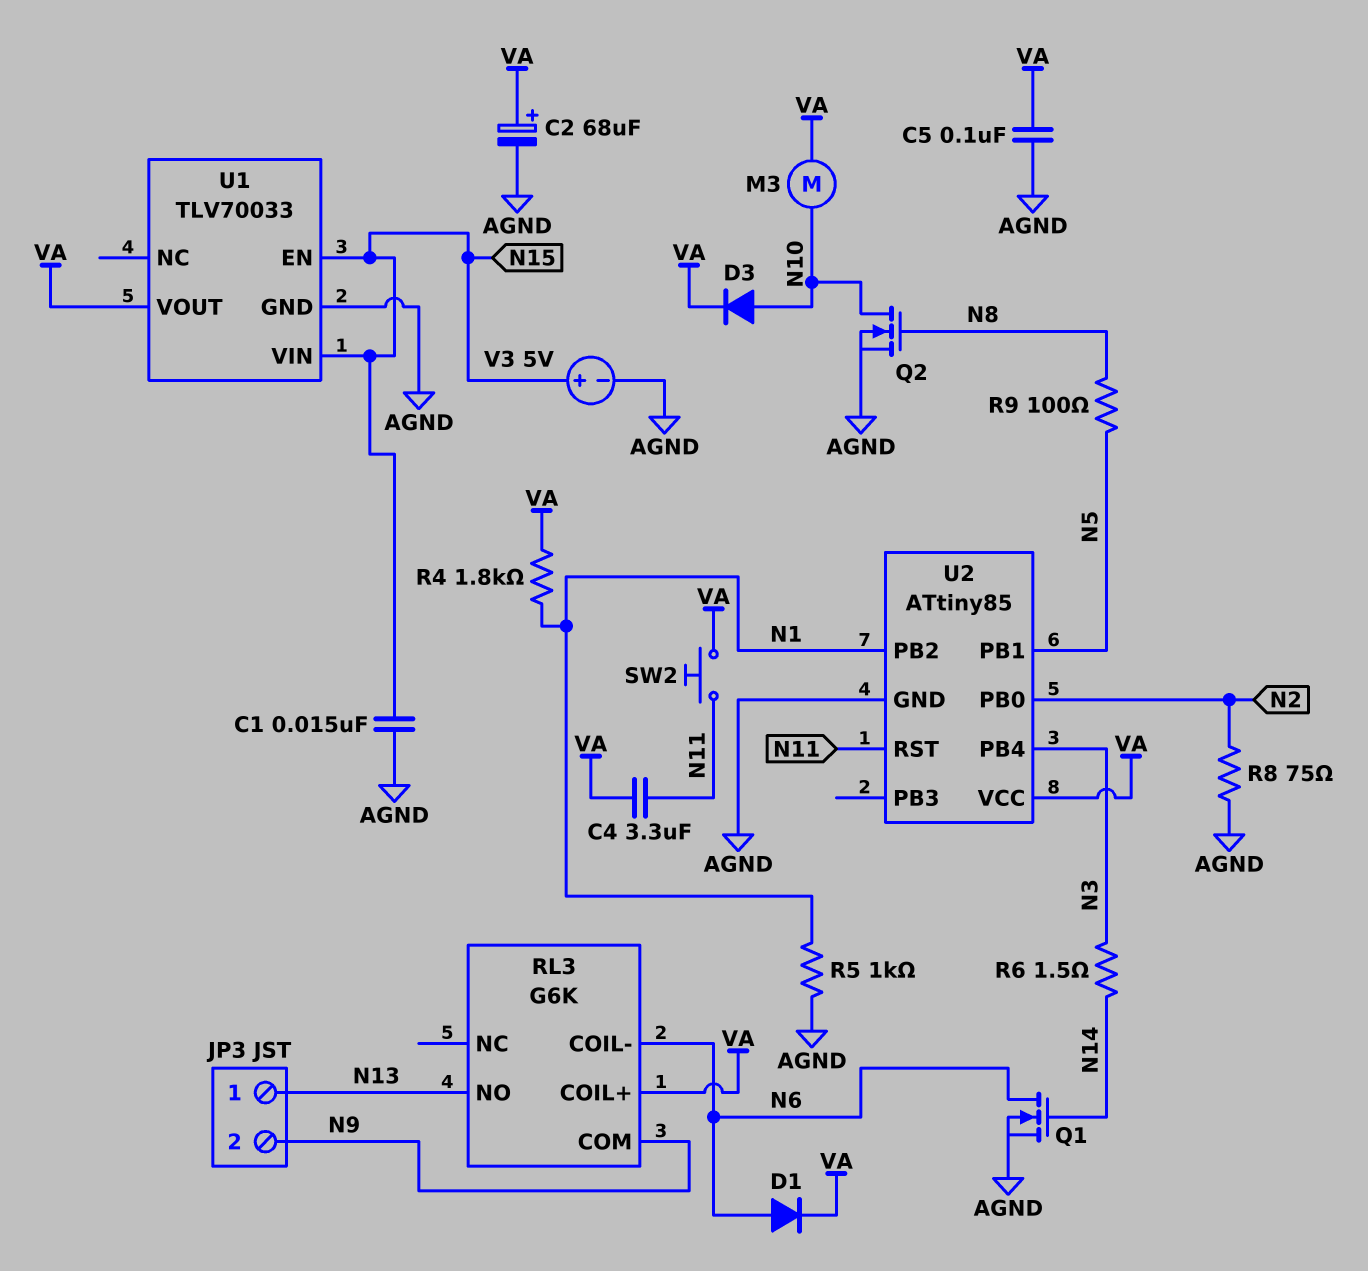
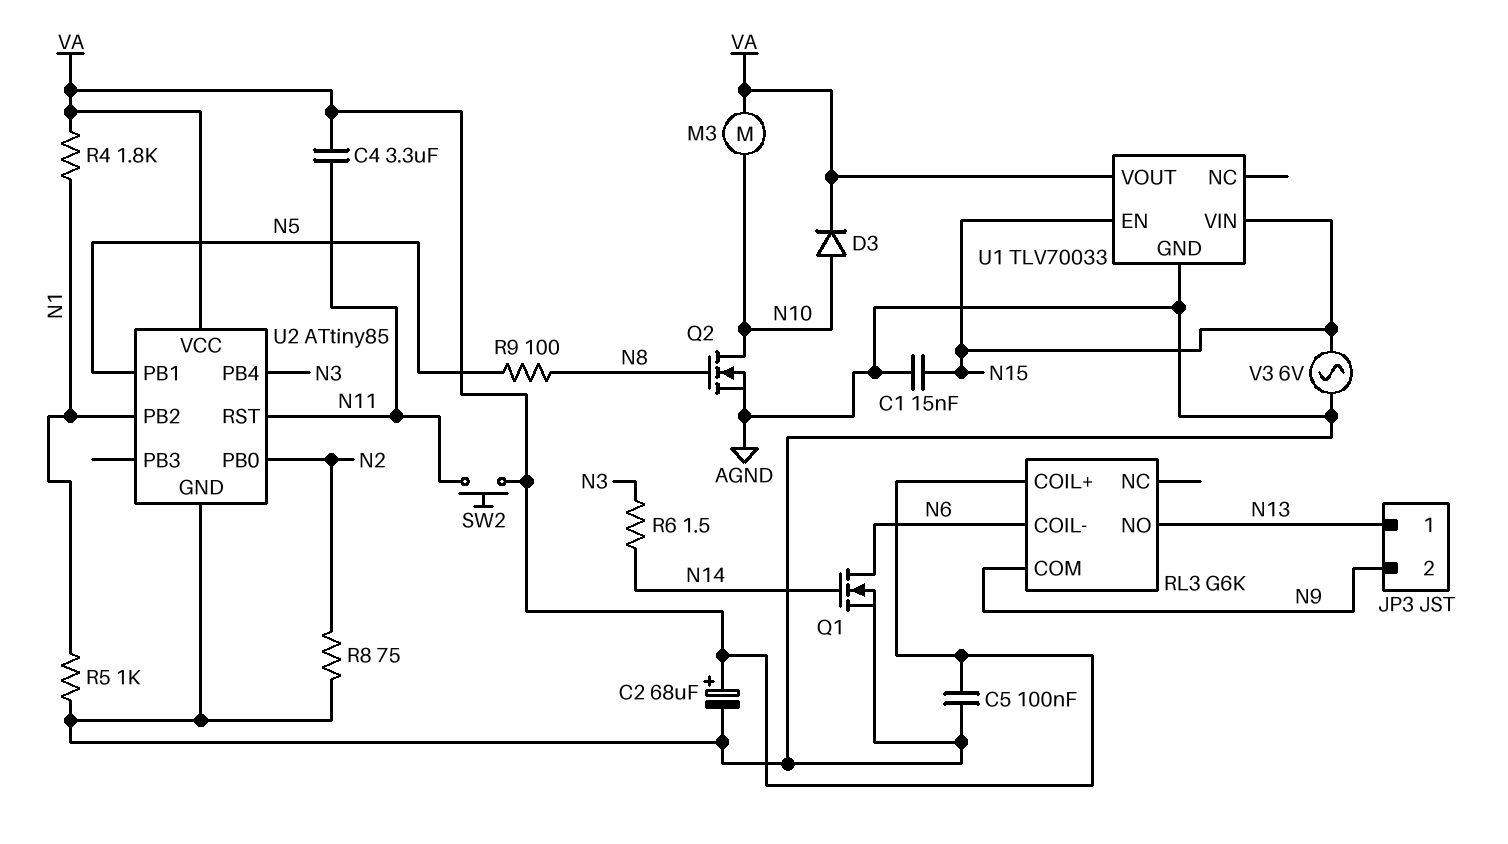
D1: diode (A N6, K VA) -> none
V3: 5V (plus N15, minus AGND) -> AC 6V (AGND, N15)

